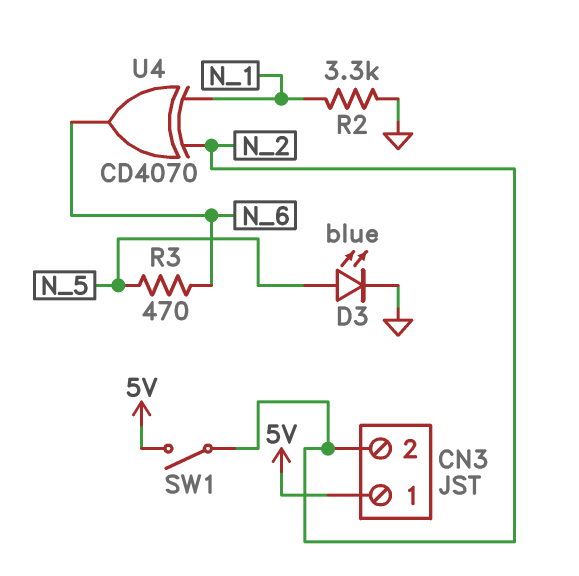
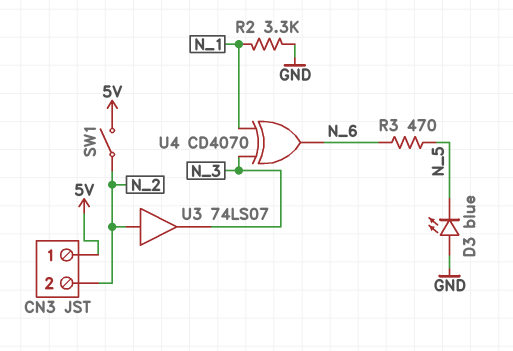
D3: LED blue (A N_5, K GND) -> LED blue (A GND, K N_5)
U3: none -> buffer 74LS07 (in N_2, out N_3)
U4: XOR CD4070 (in N_1, in N_2, out N_6) -> XOR CD4070 (in N_1, in N_3, out N_6)

